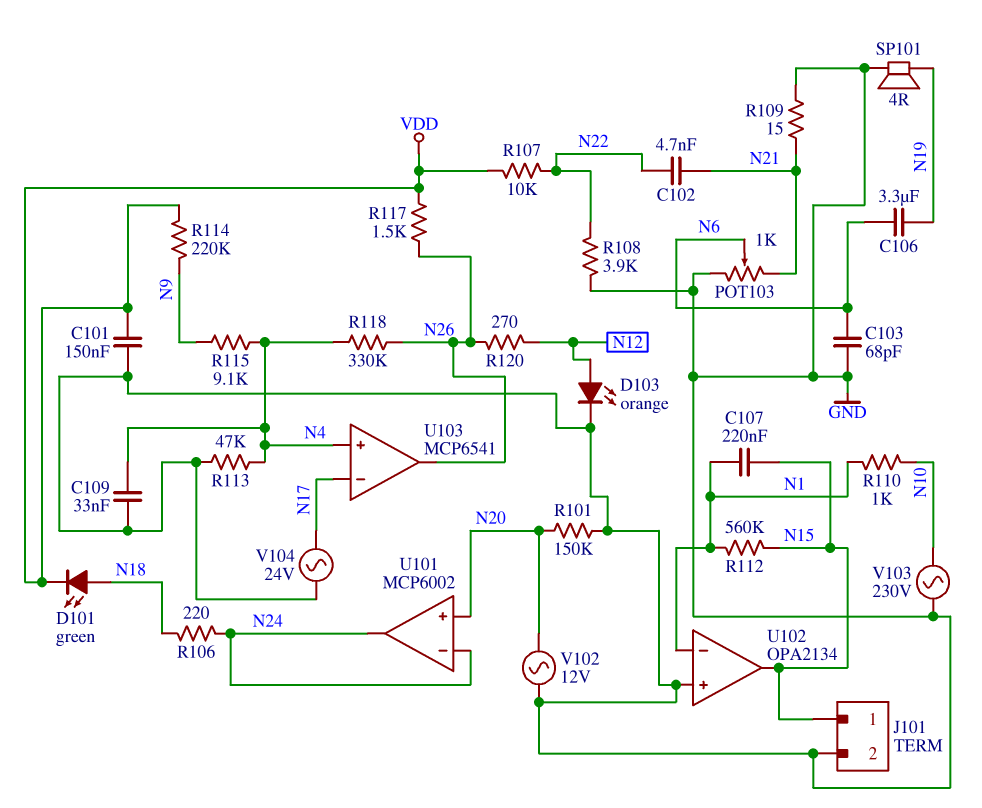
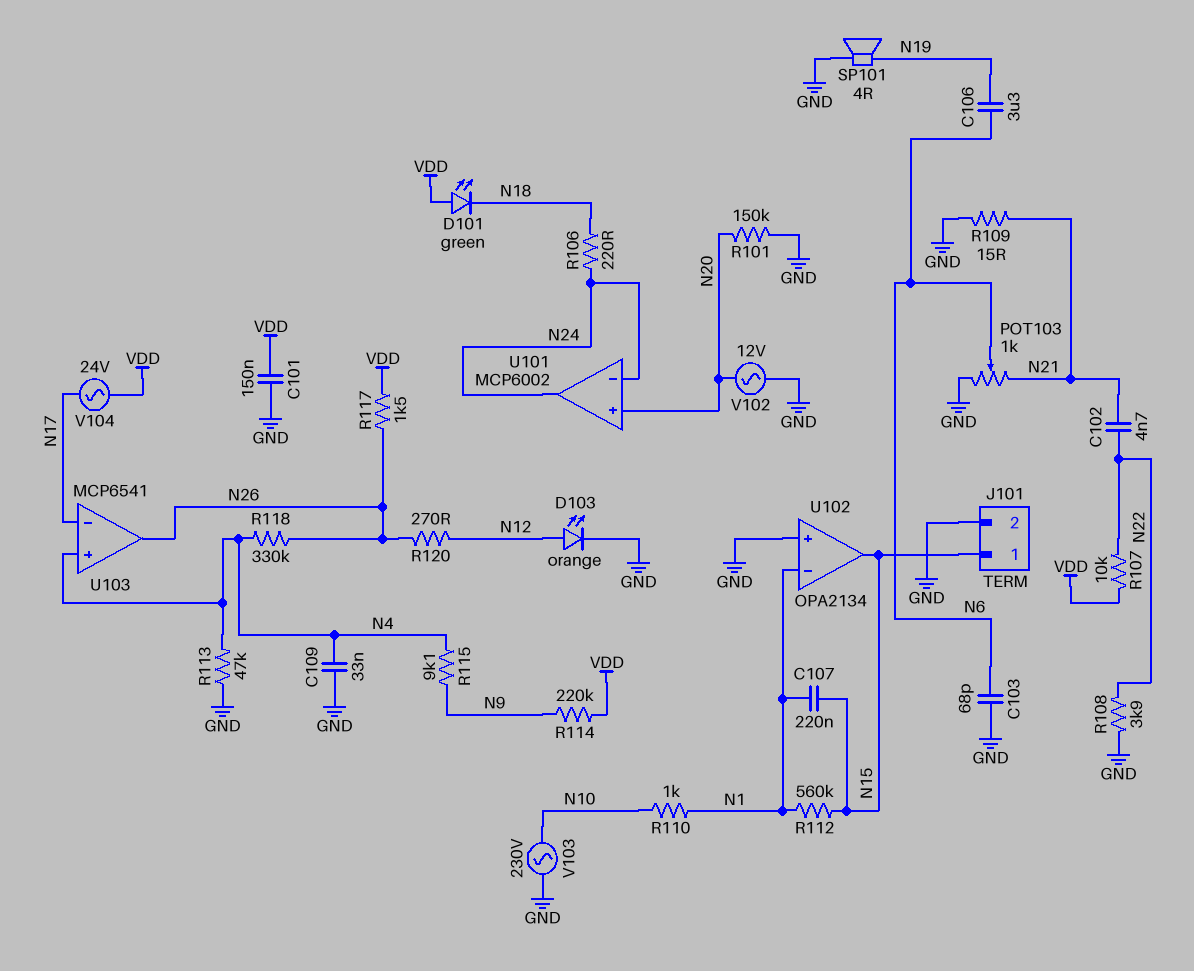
D101: LED green (A N18, K VDD) -> LED green (A VDD, K N18)
V104: AC 24V (GND, N17) -> AC 24V (N17, VDD)

